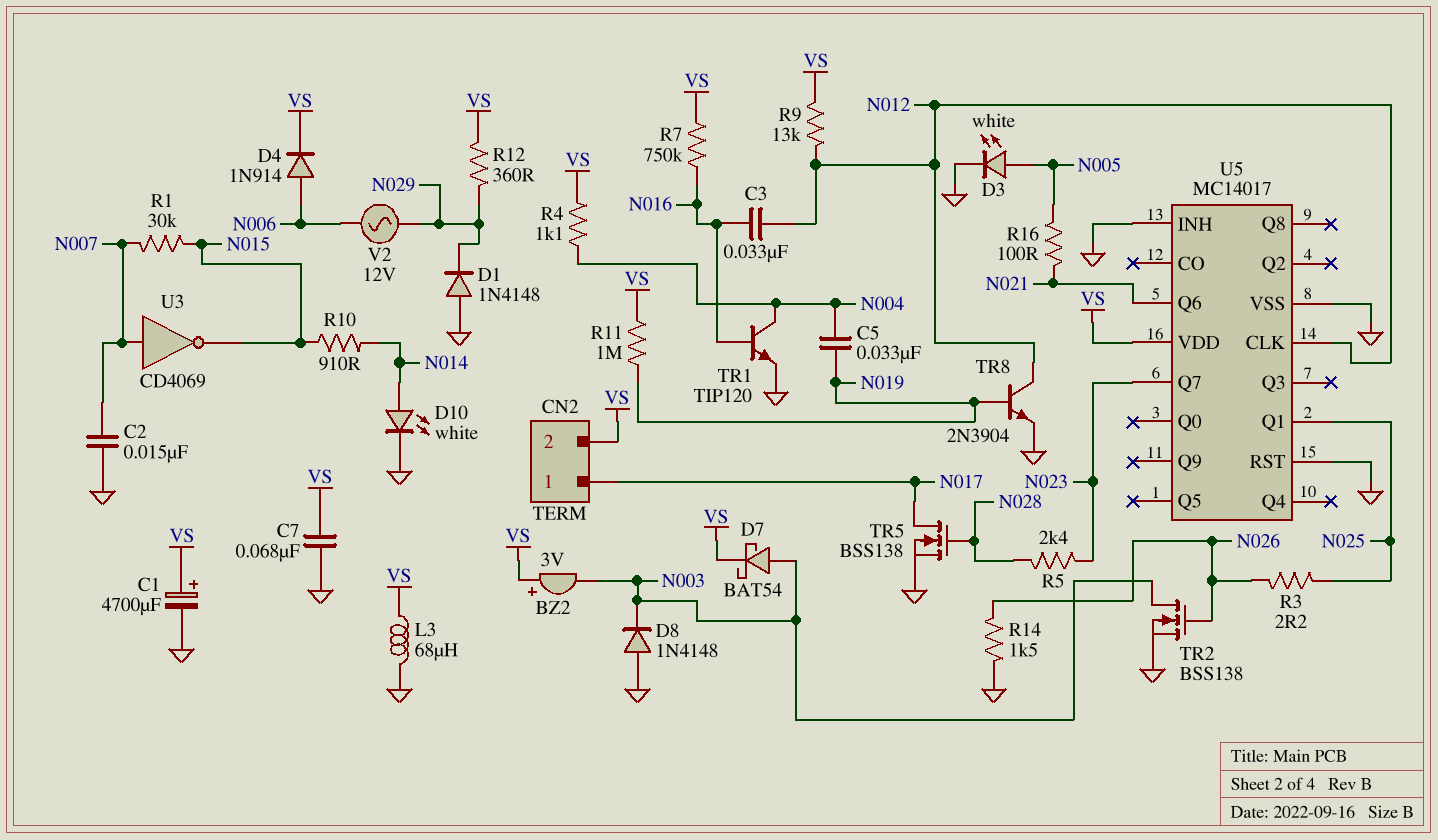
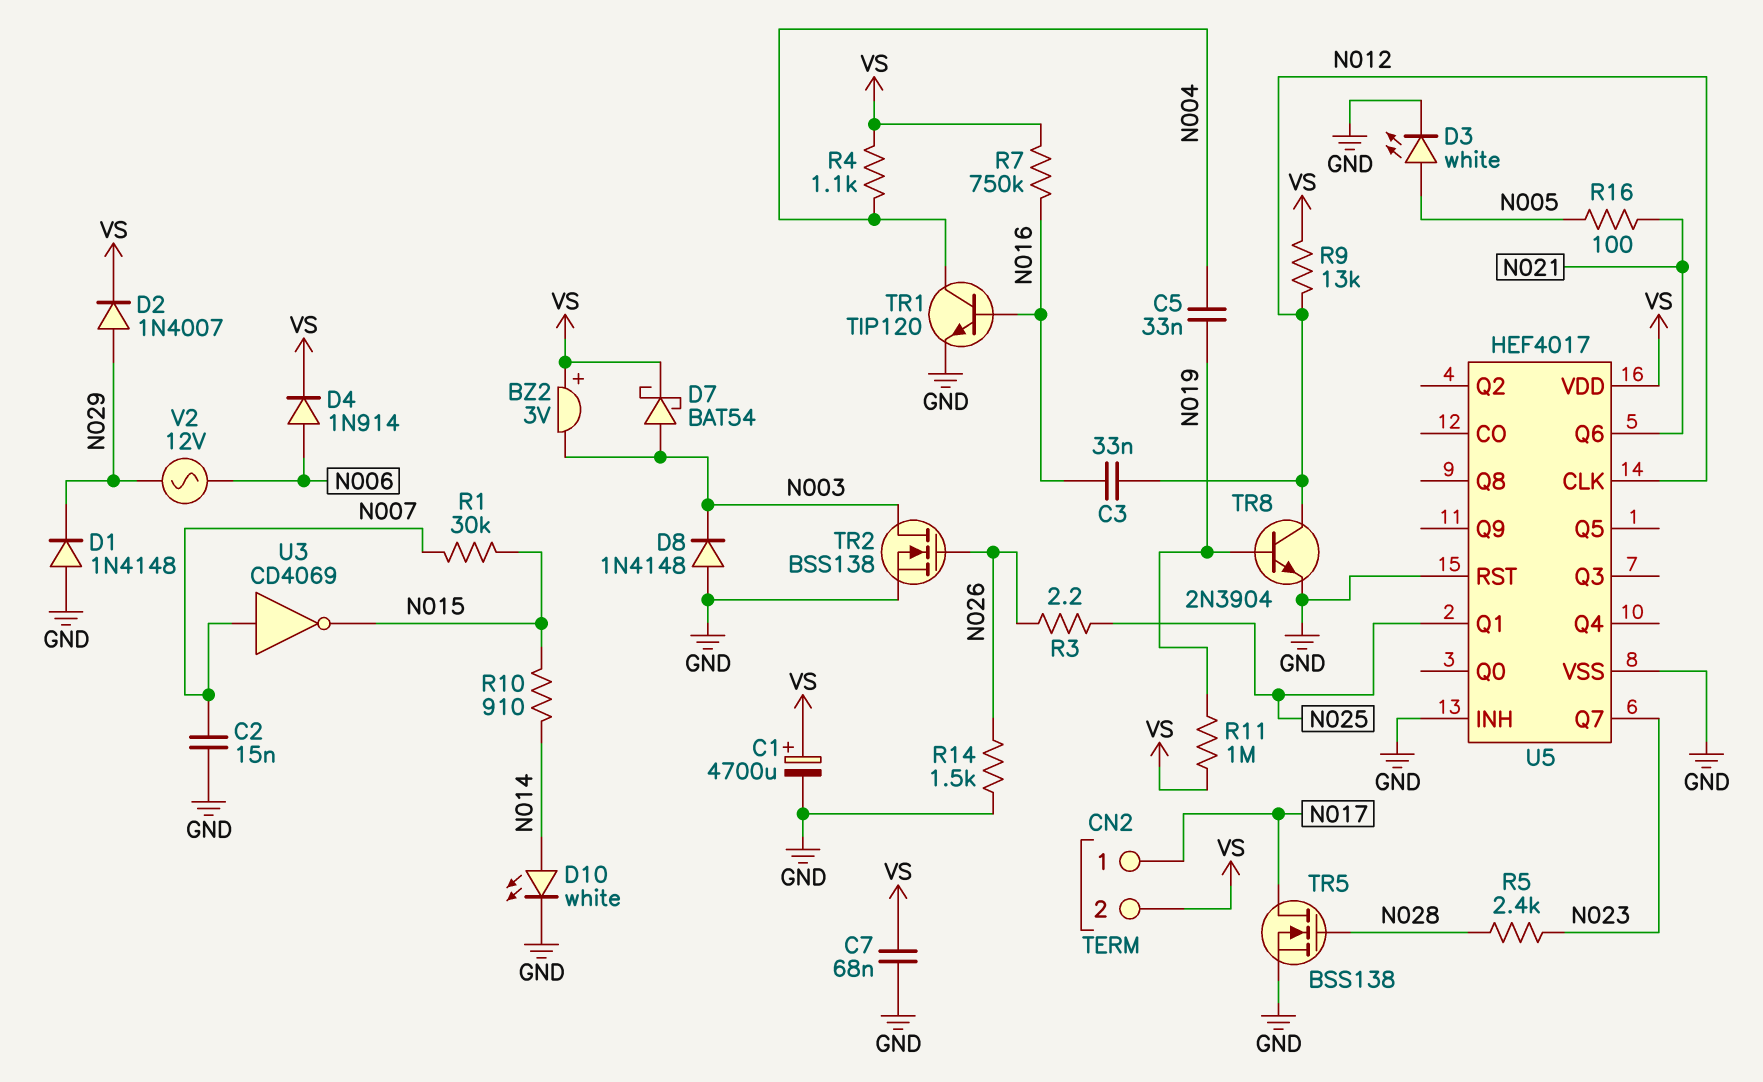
D2: none -> diode 1N4007 (A N029, K VS)
L3: 68uH (GND, VS) -> none
R12: 360 (N029, VS) -> none
U5: MC14017 -> HEF4017

